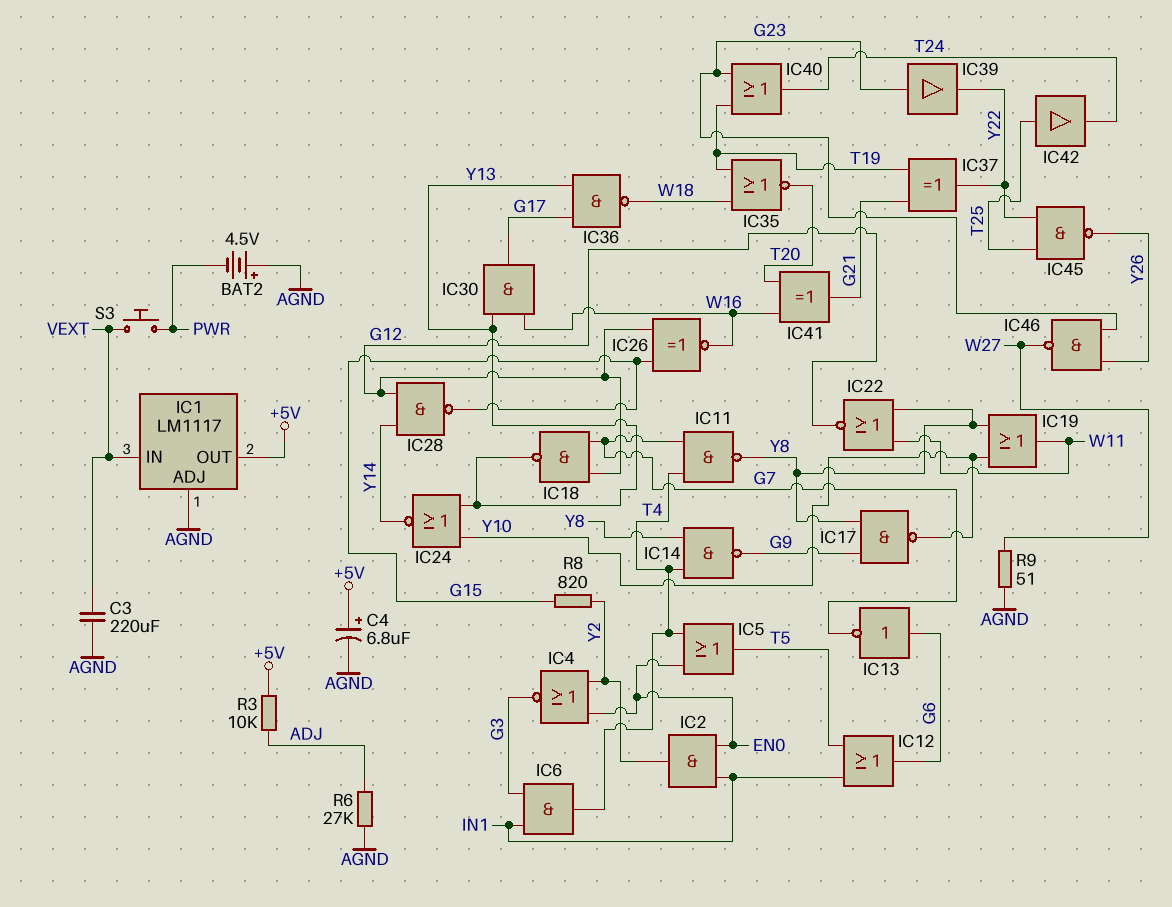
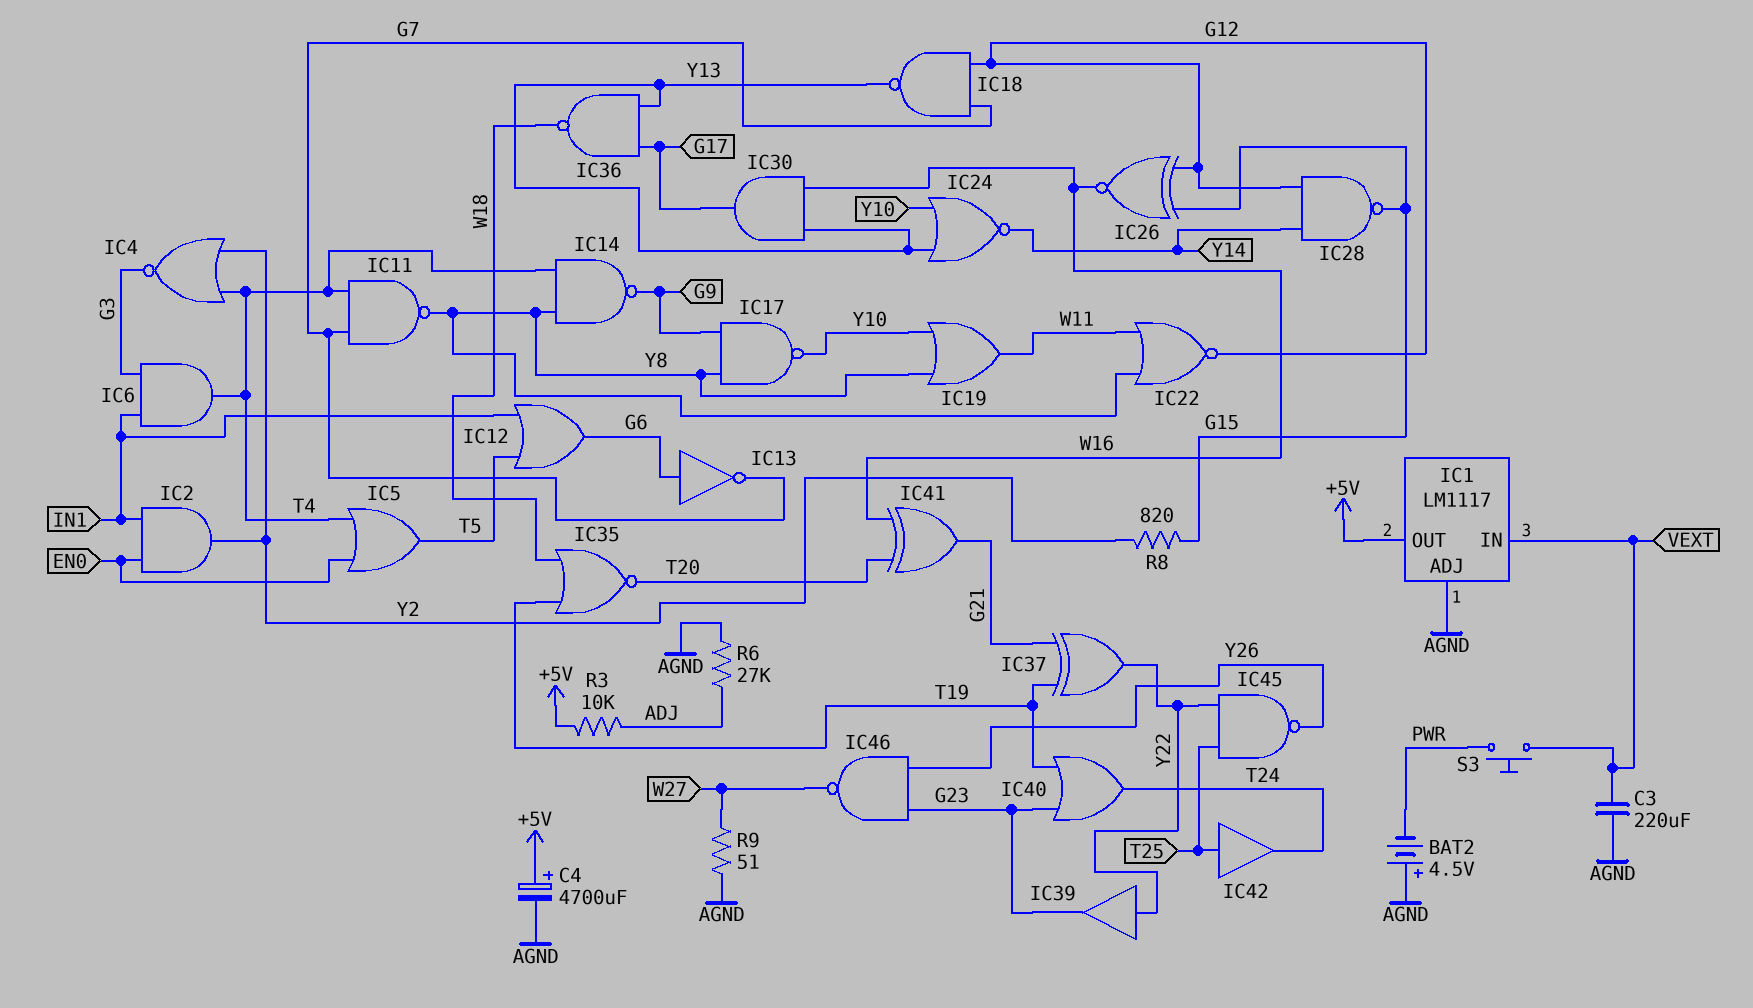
C4: 6.8uF (plus +5V, minus AGND) -> 4700uF (plus +5V, minus AGND)
IC4: NOR (in EN0, in Y2, out G3) -> NOR (in T4, in Y2, out G3)
IC39: buffer (in G23, out Y22) -> buffer (in Y22, out G23)

